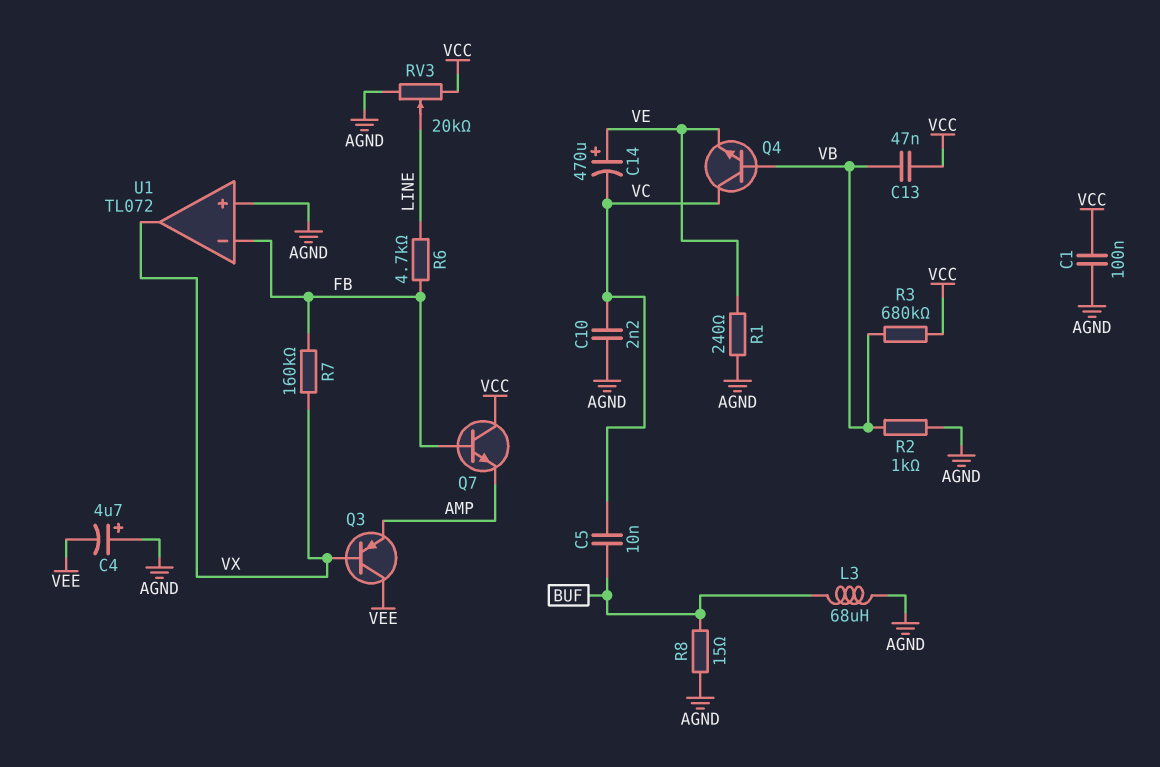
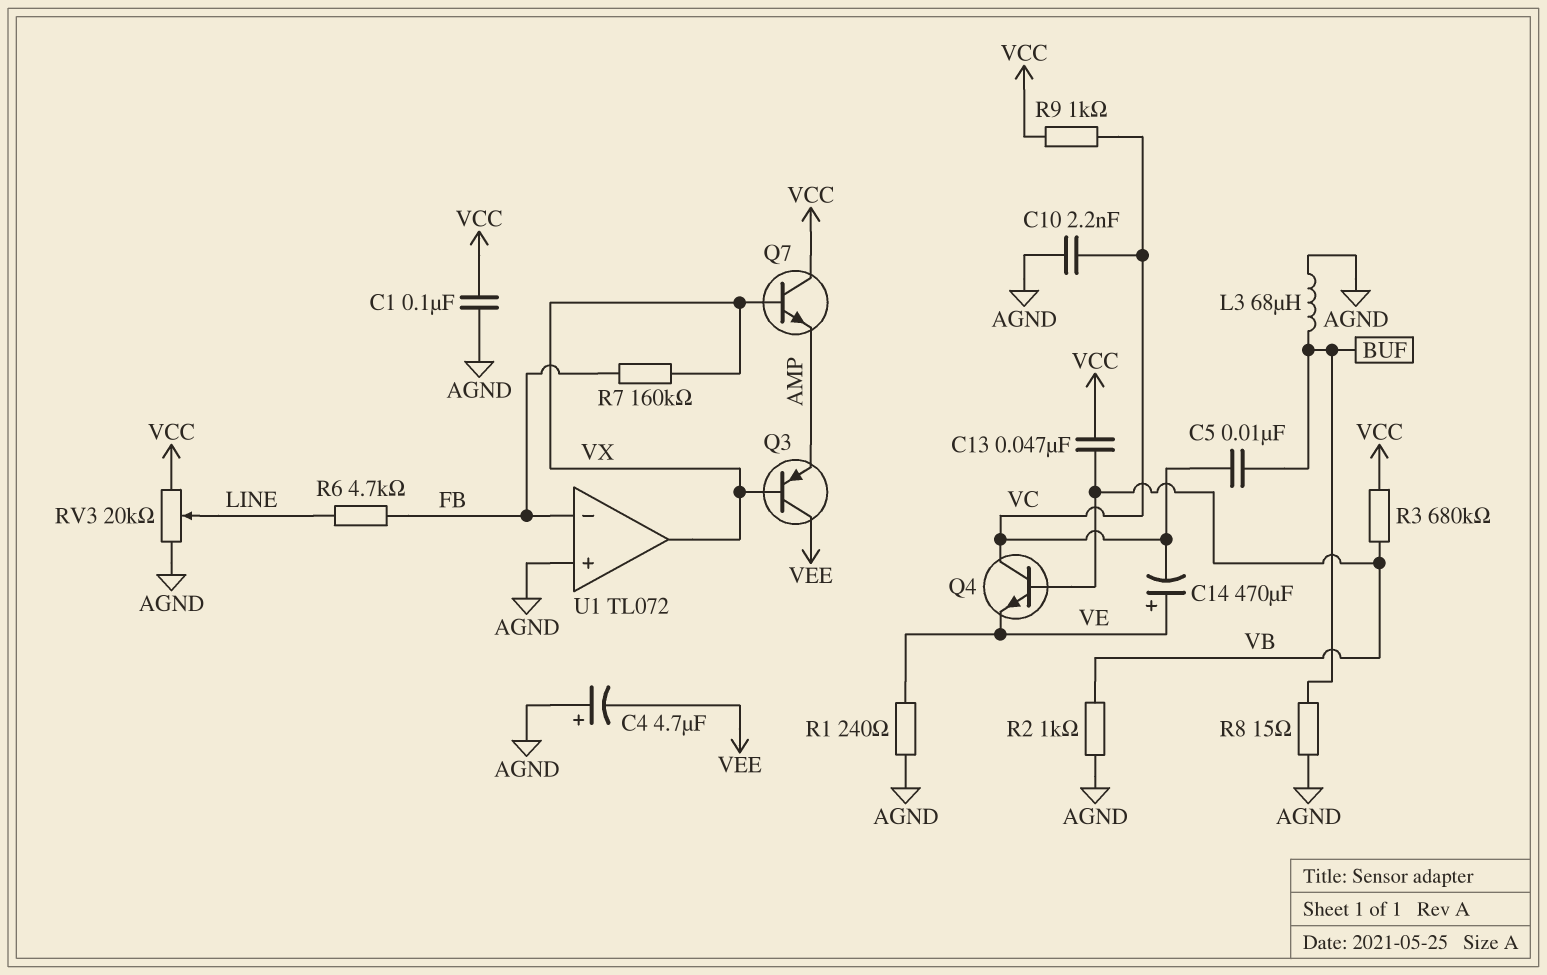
Q7: NPN (B FB, C VCC, E AMP) -> NPN (B VX, C VCC, E AMP)
R9: none -> 1k (VC, VCC)

